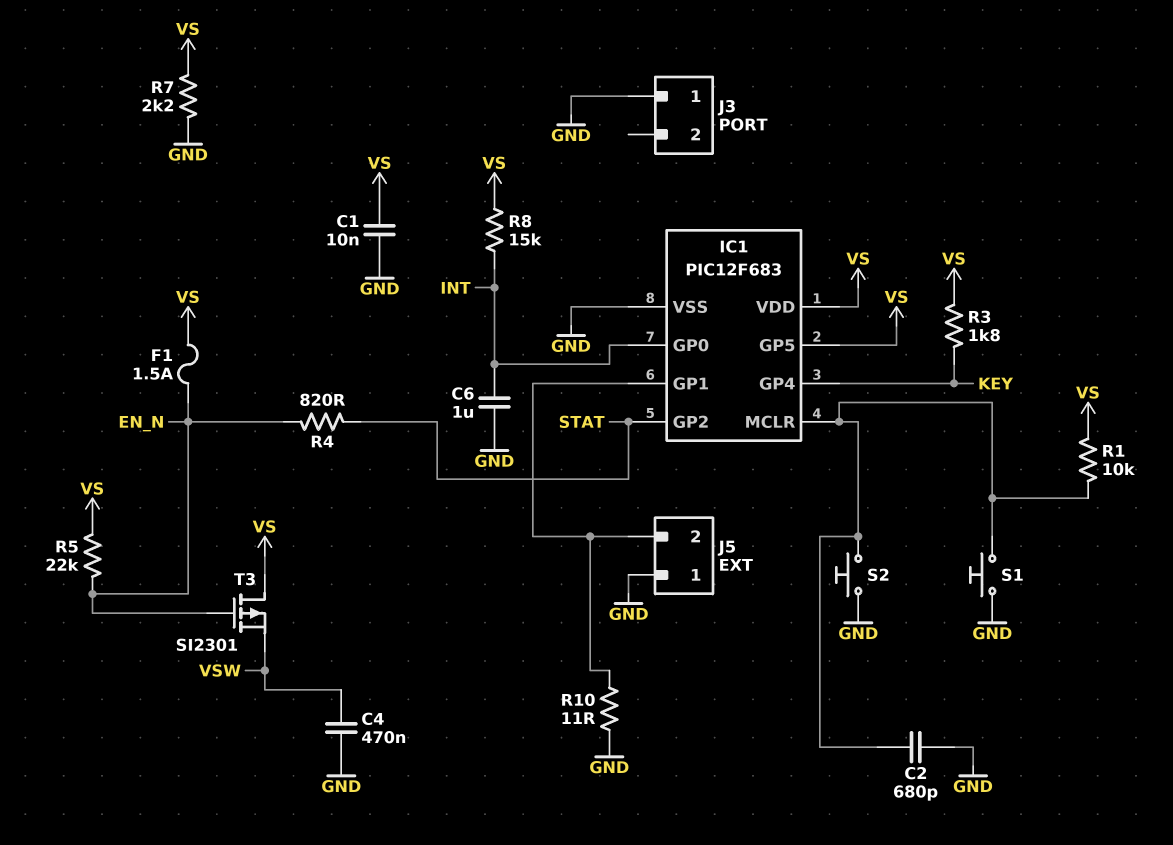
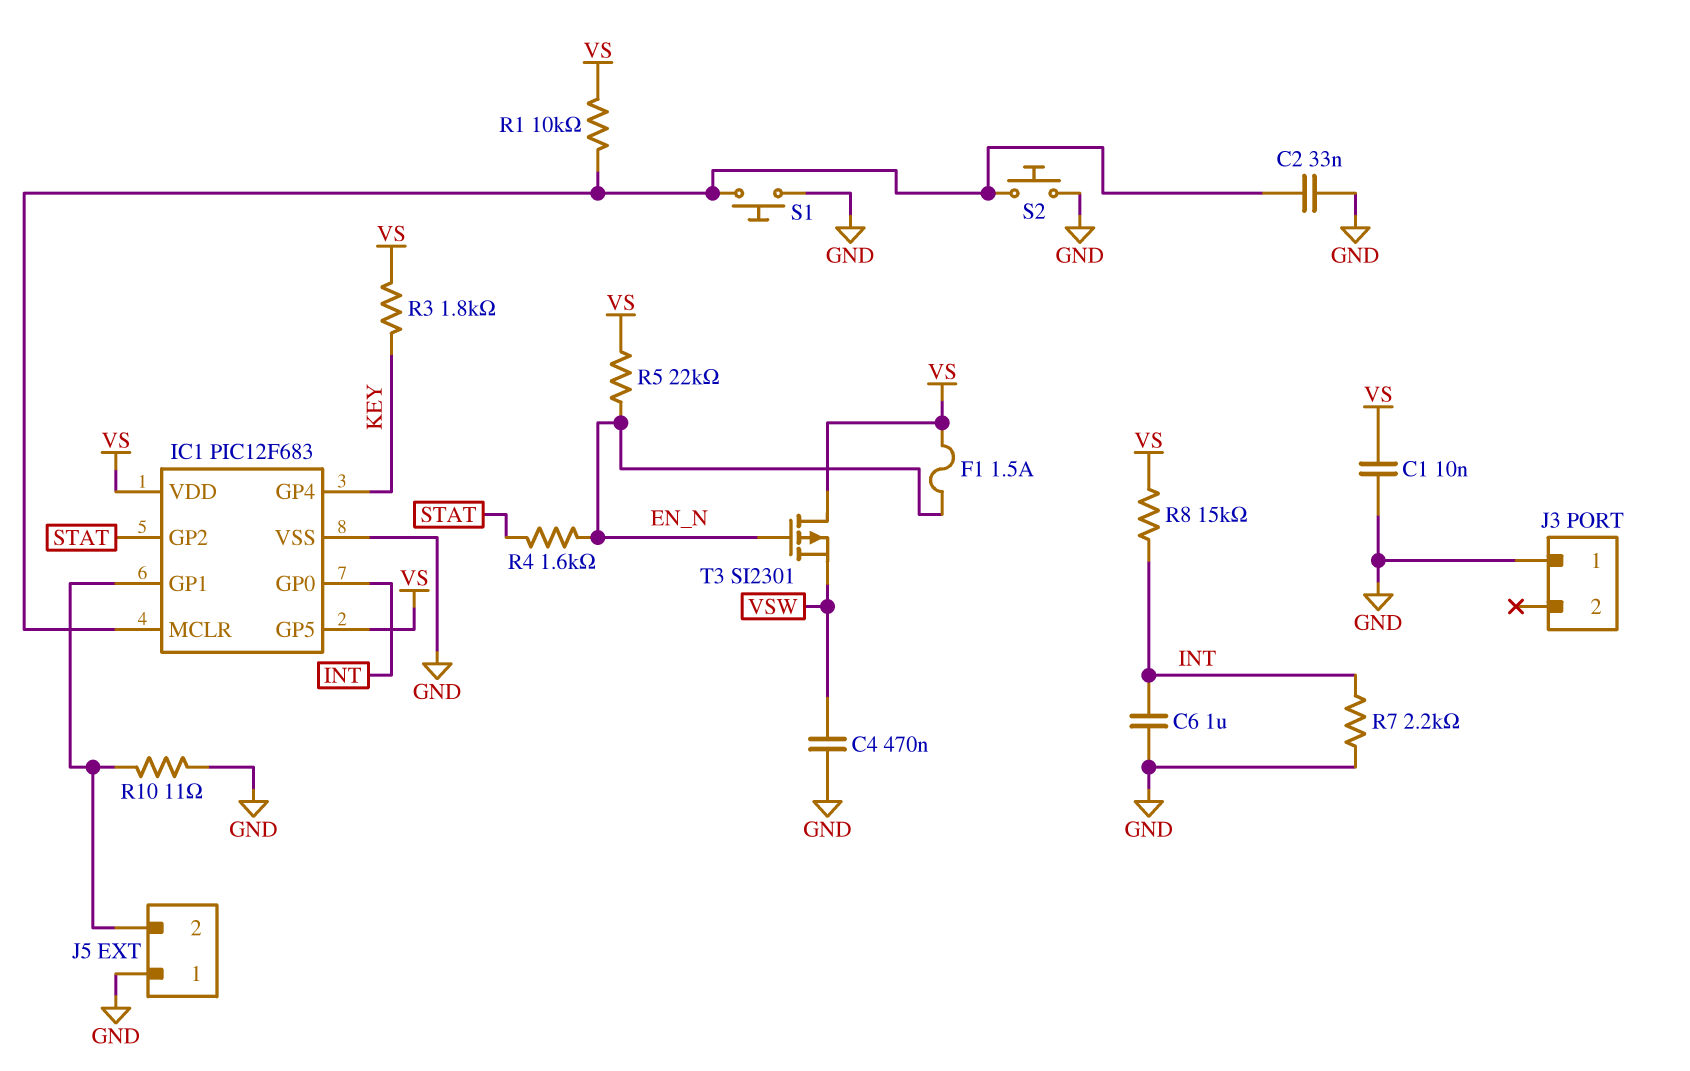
C2: 680pF (GND, IC1/MCLR) -> 33nF (GND, IC1/MCLR)
R4: 820 (EN_N, STAT) -> 1.6k (EN_N, STAT)
R7: 2.2k (GND, VS) -> 2.2k (GND, INT)

